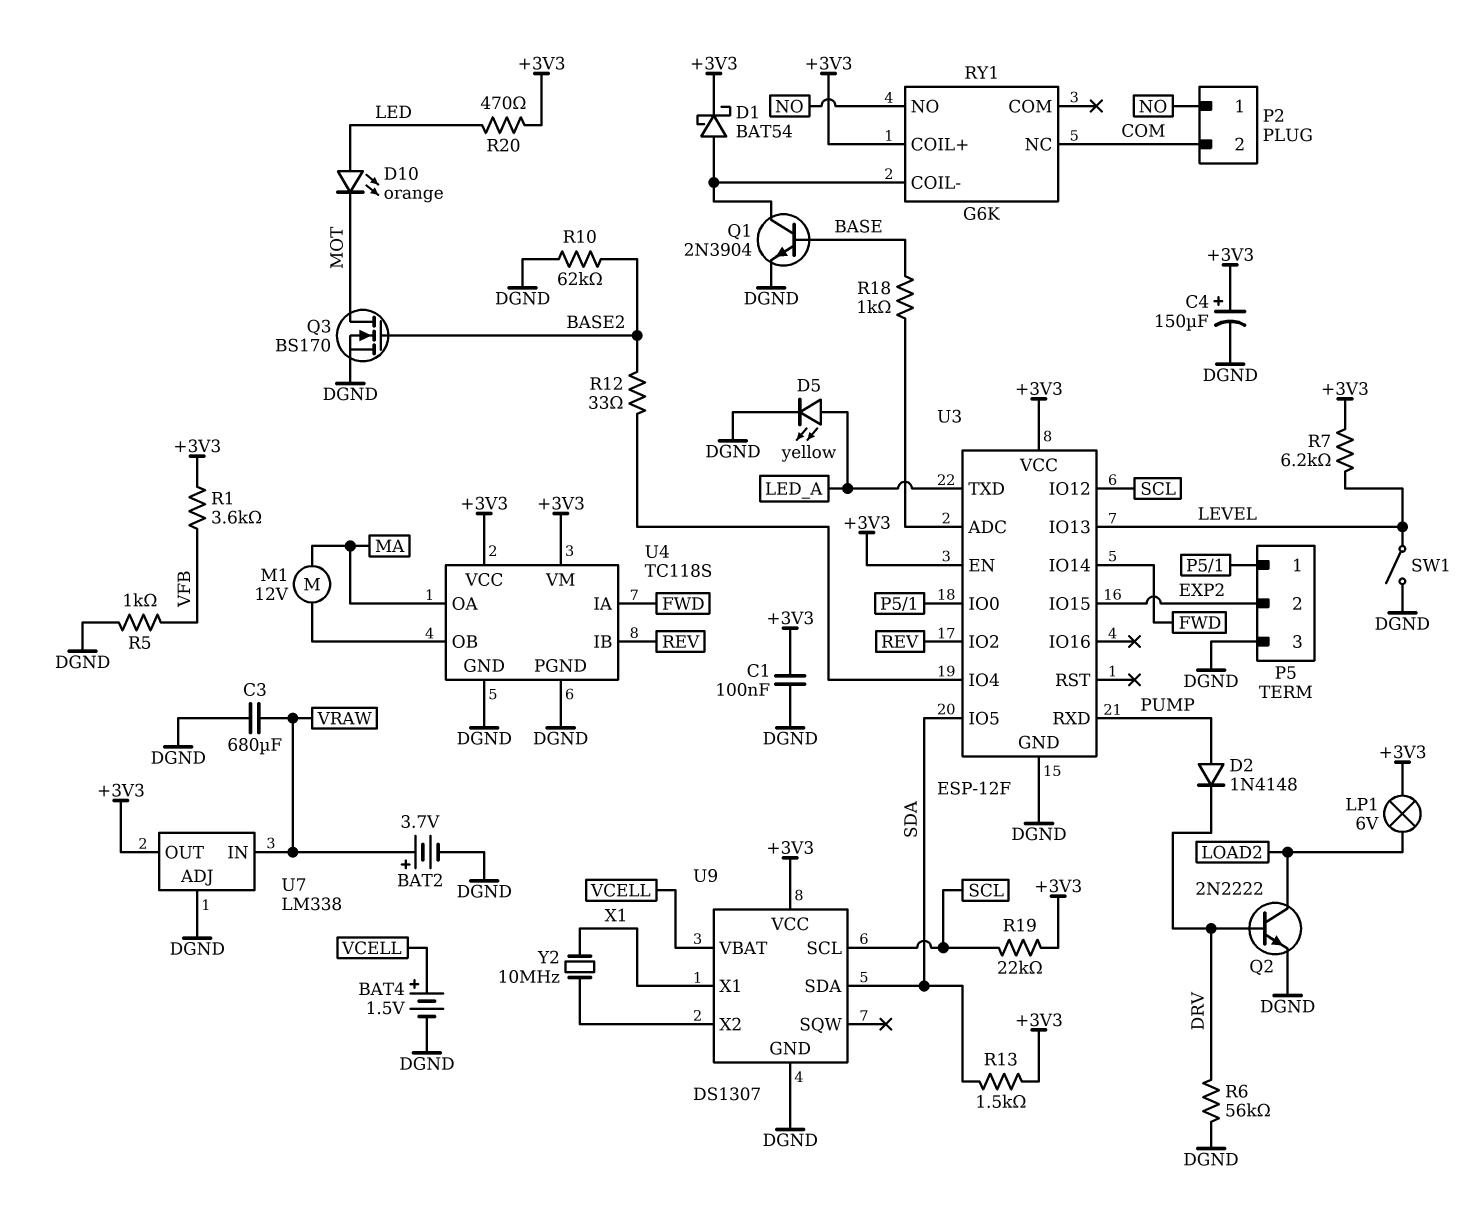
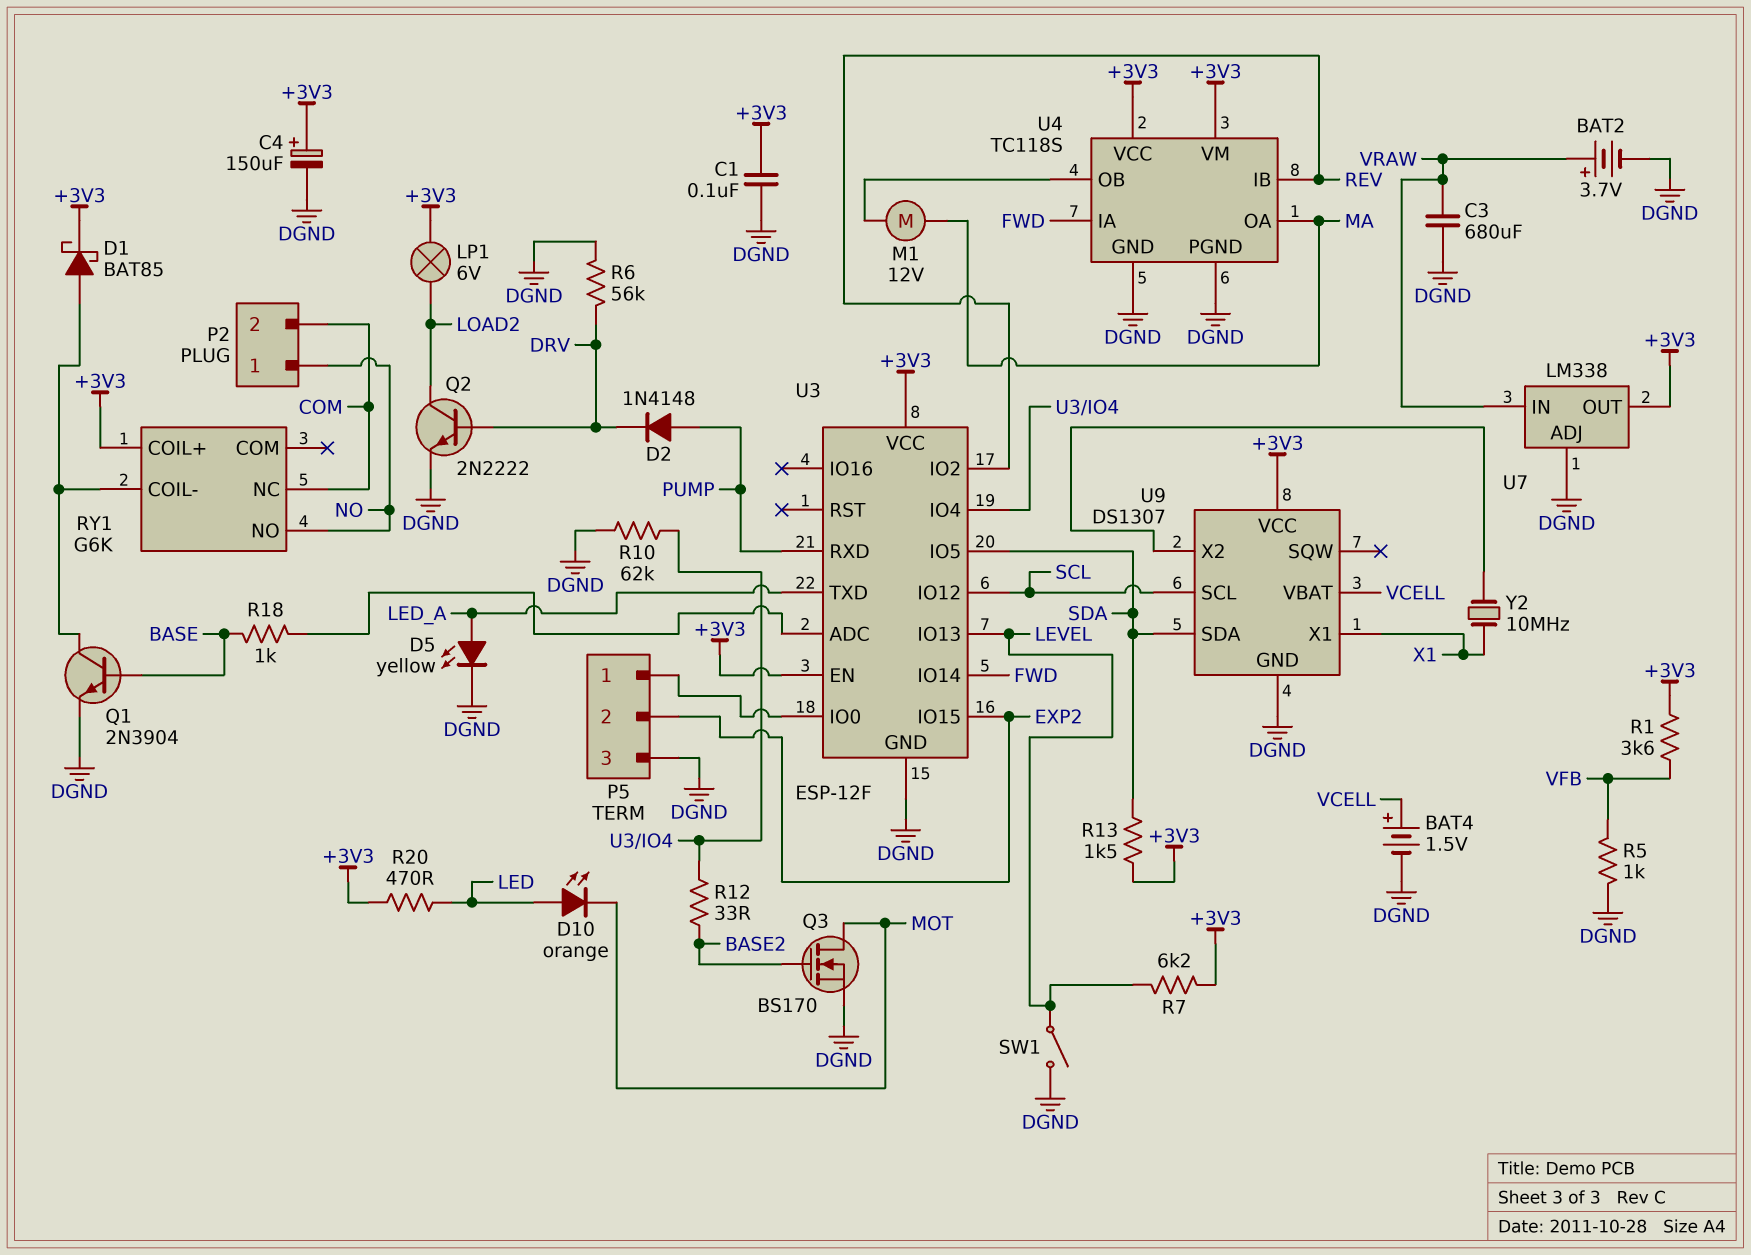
D1: schottky BAT54 (A RY1/COIL-, K +3V3) -> schottky BAT85 (A RY1/COIL-, K +3V3)
R10: 62k (BASE2, DGND) -> 62k (DGND, U3/IO4)
R19: 22k (+3V3, SCL) -> none

